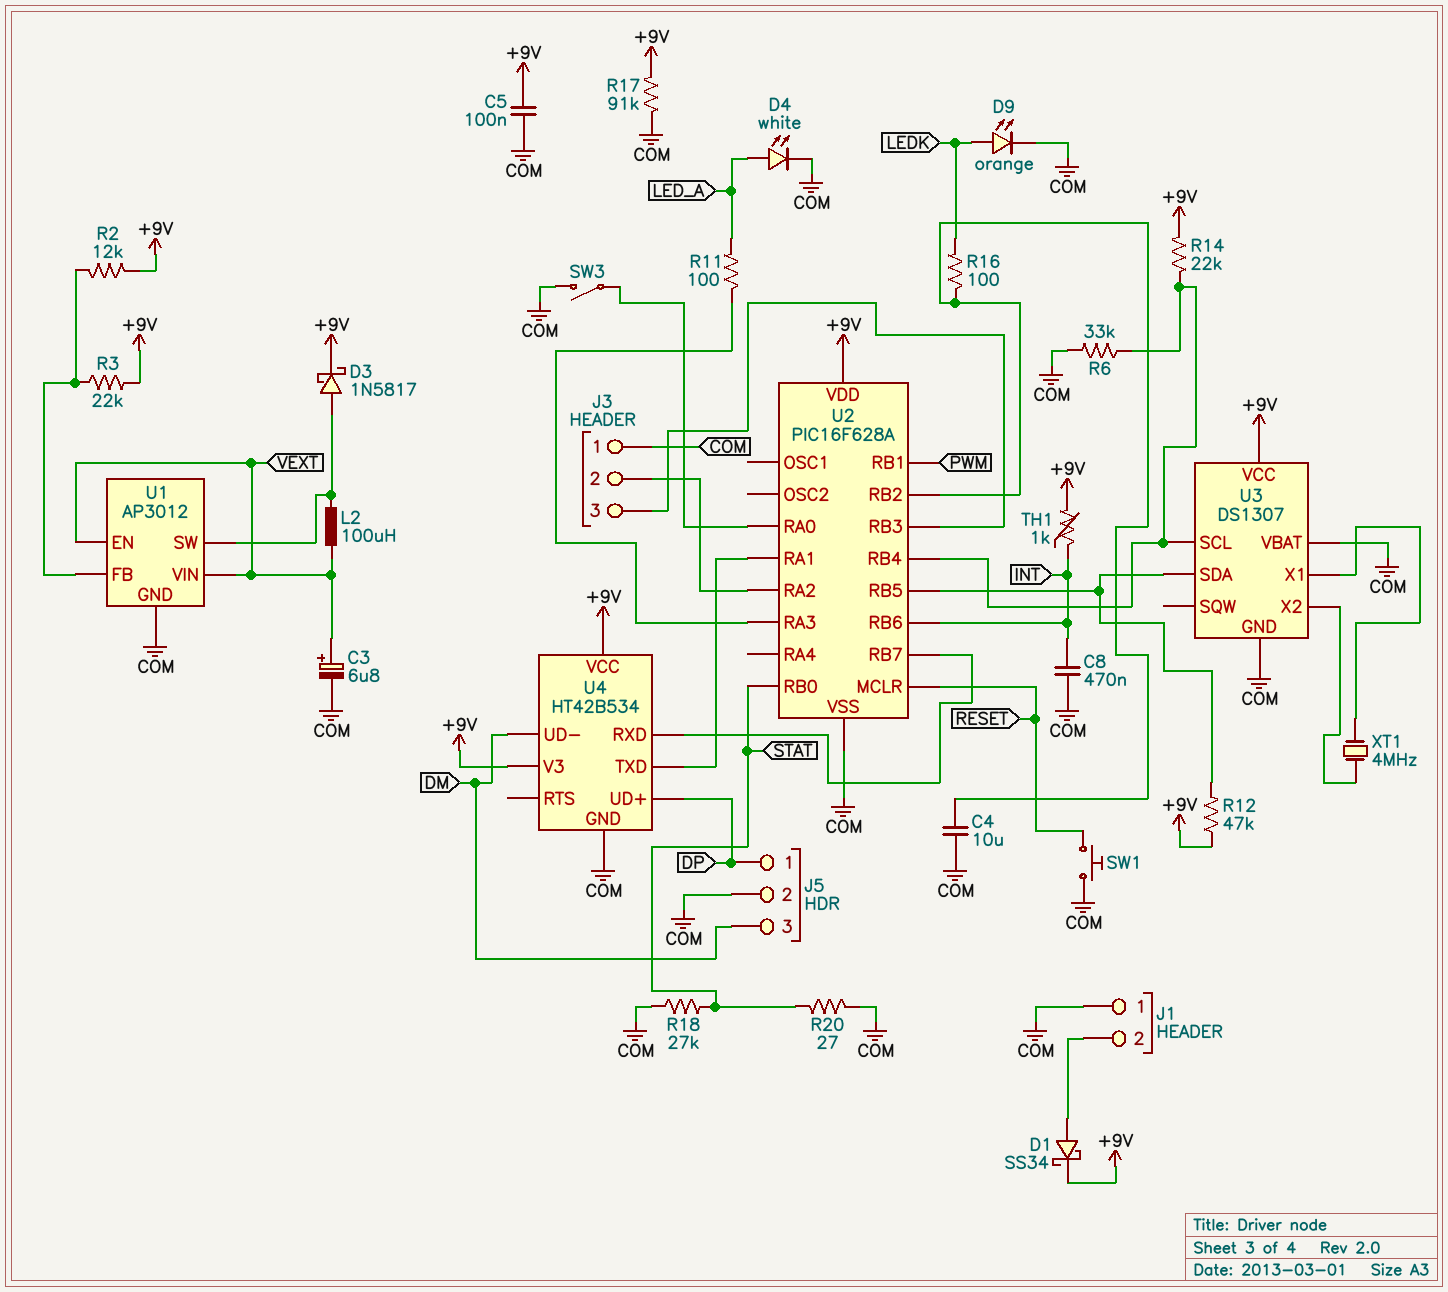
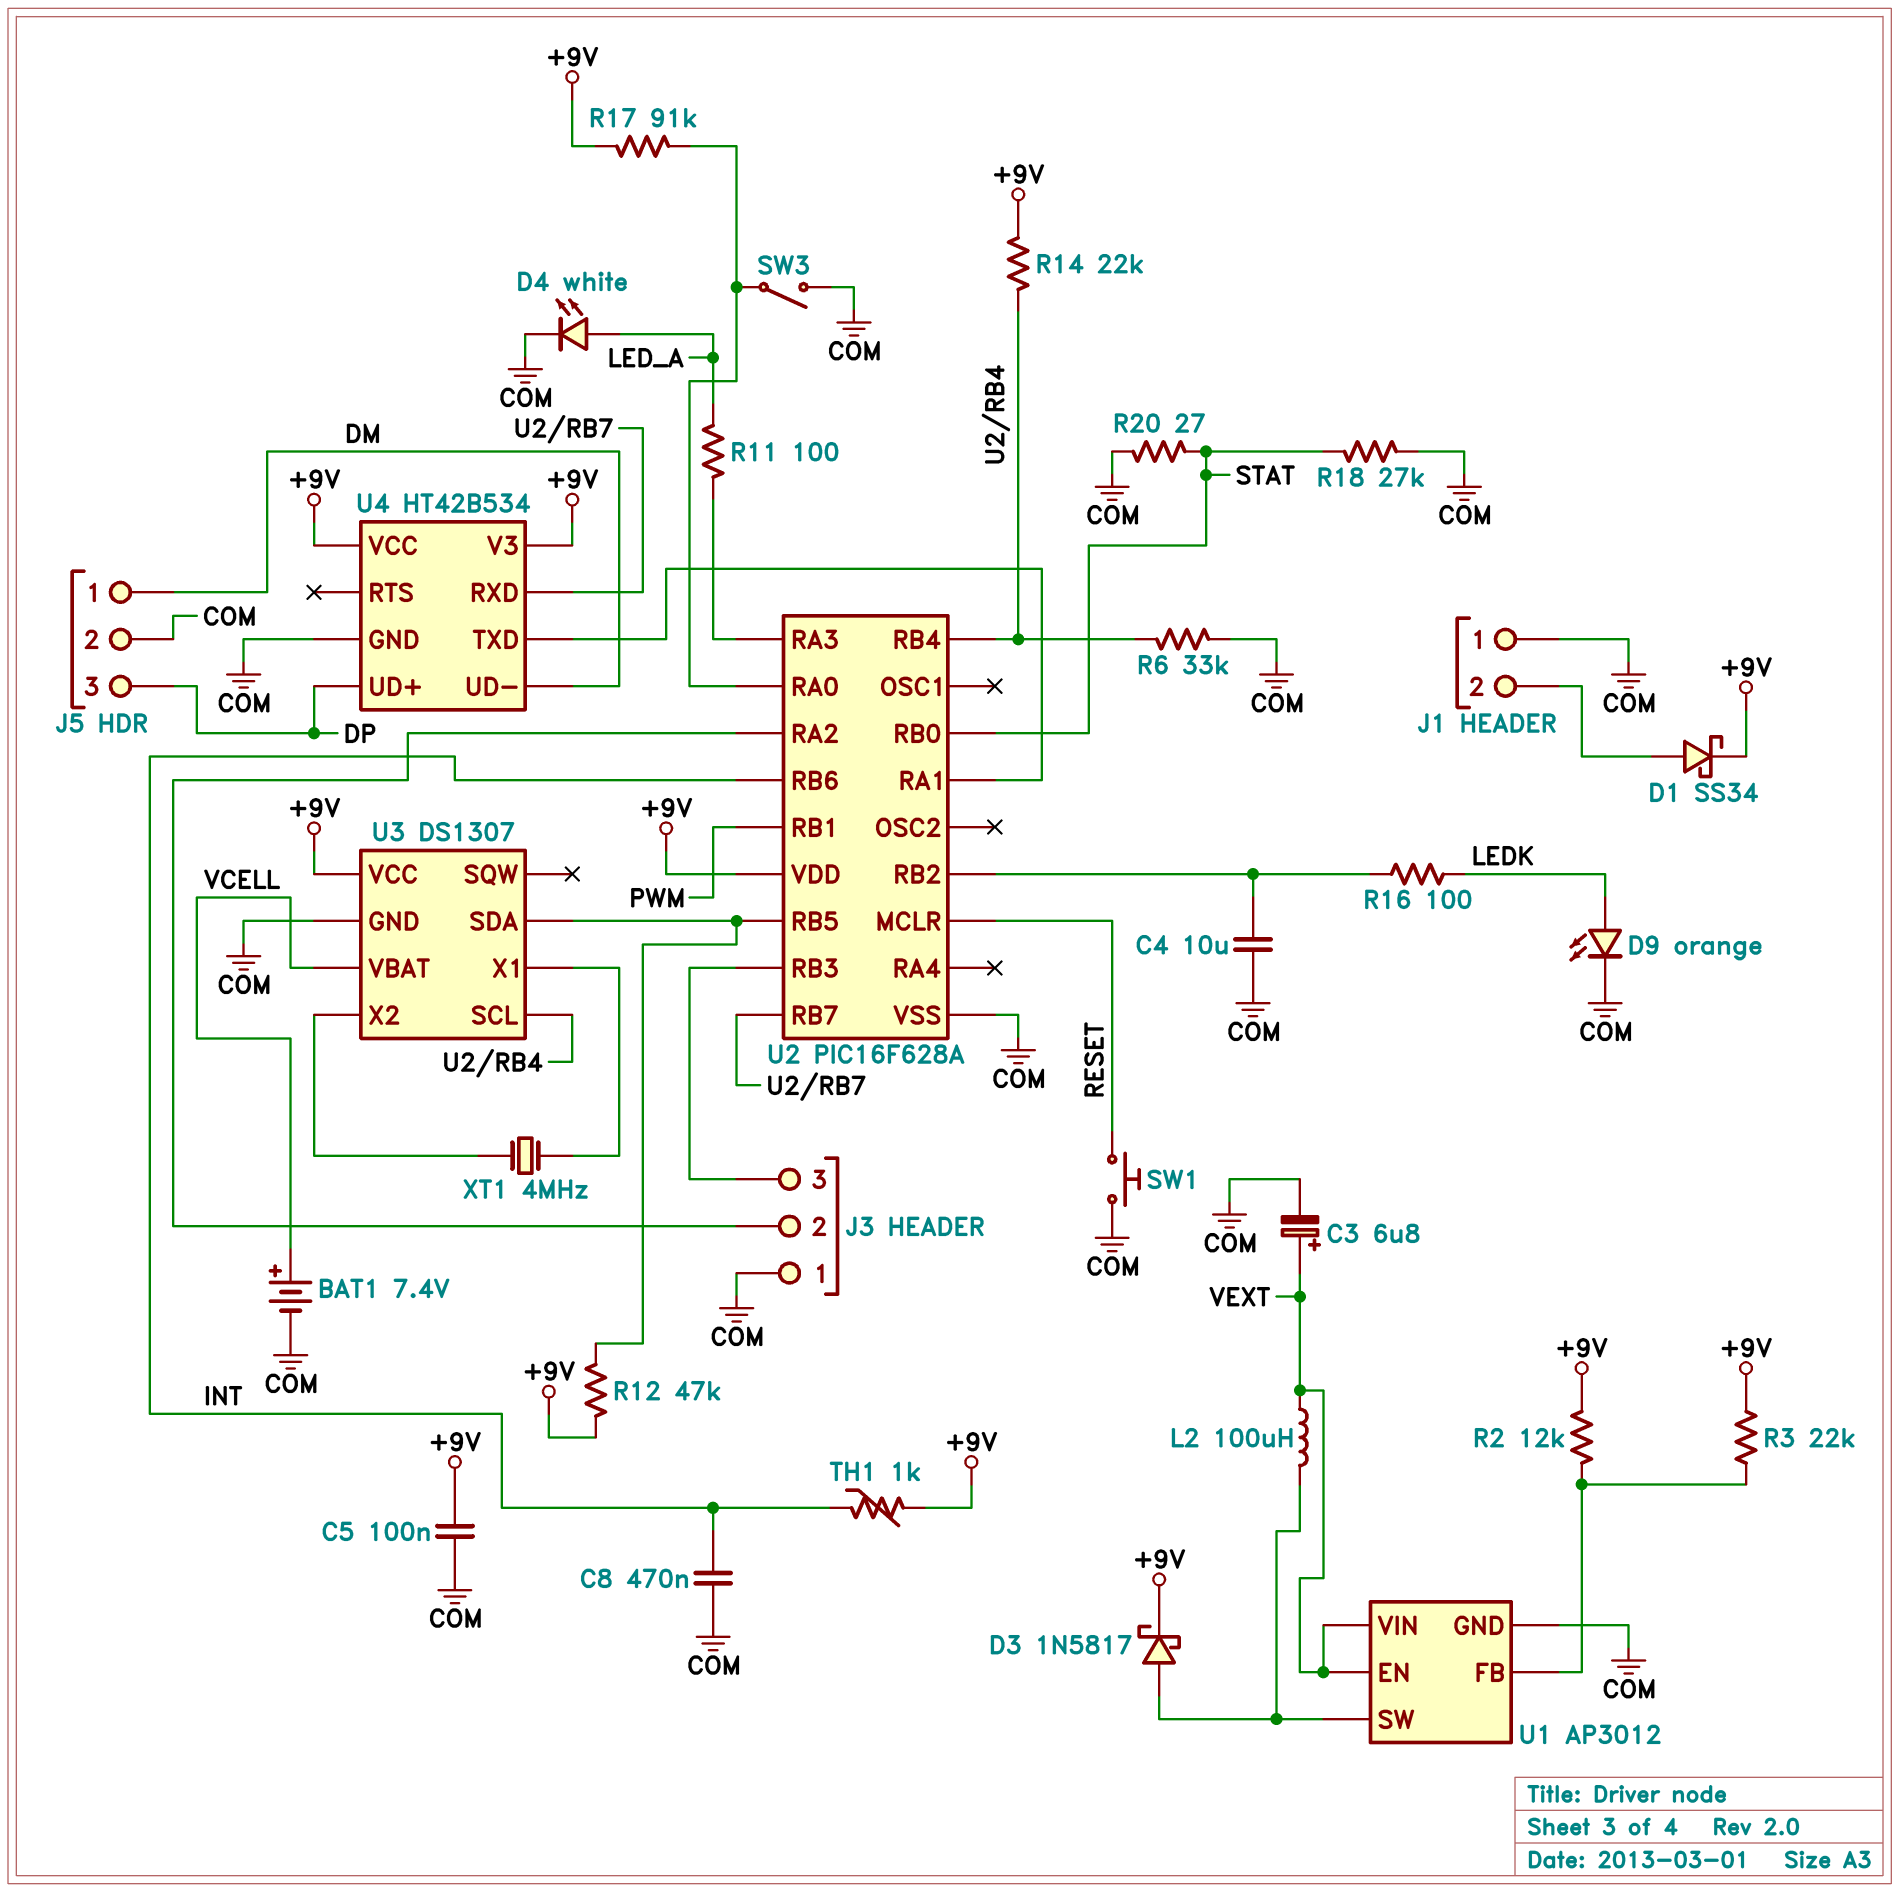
BAT1: none -> 7.4V (plus VCELL, minus COM)
J5 pin 1: DP -> DM
J5 pin 3: DM -> DP
R17: 91k (+9V, COM) -> 91k (+9V, U2/RA0)
U3 pin VBAT: COM -> VCELL

